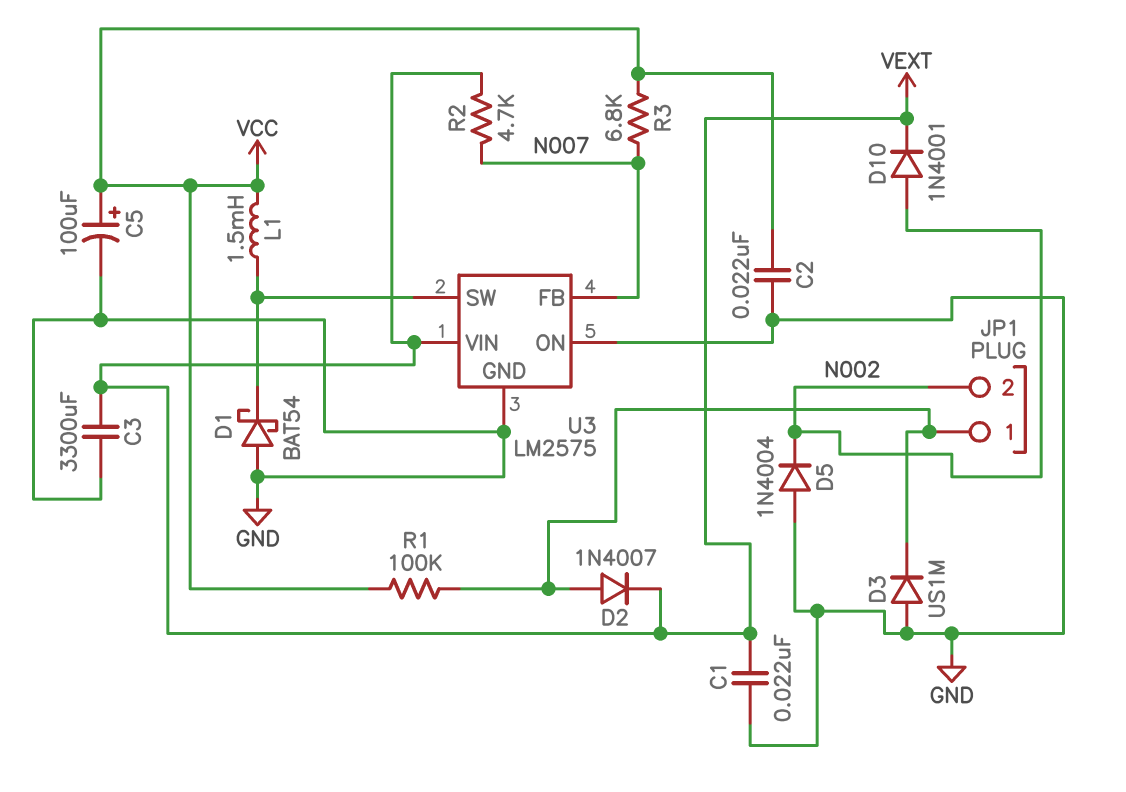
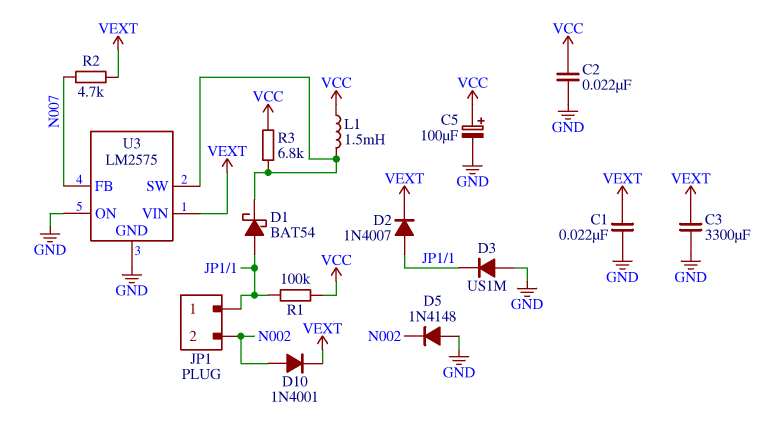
D1: schottky BAT54 (A GND, K U3/SW) -> schottky BAT54 (A JP1/1, K U3/SW)
D5: diode 1N4004 (A GND, K N002) -> diode 1N4148 (A GND, K N002)
R3: 6.8k (N007, VCC) -> 6.8k (U3/SW, VCC)

